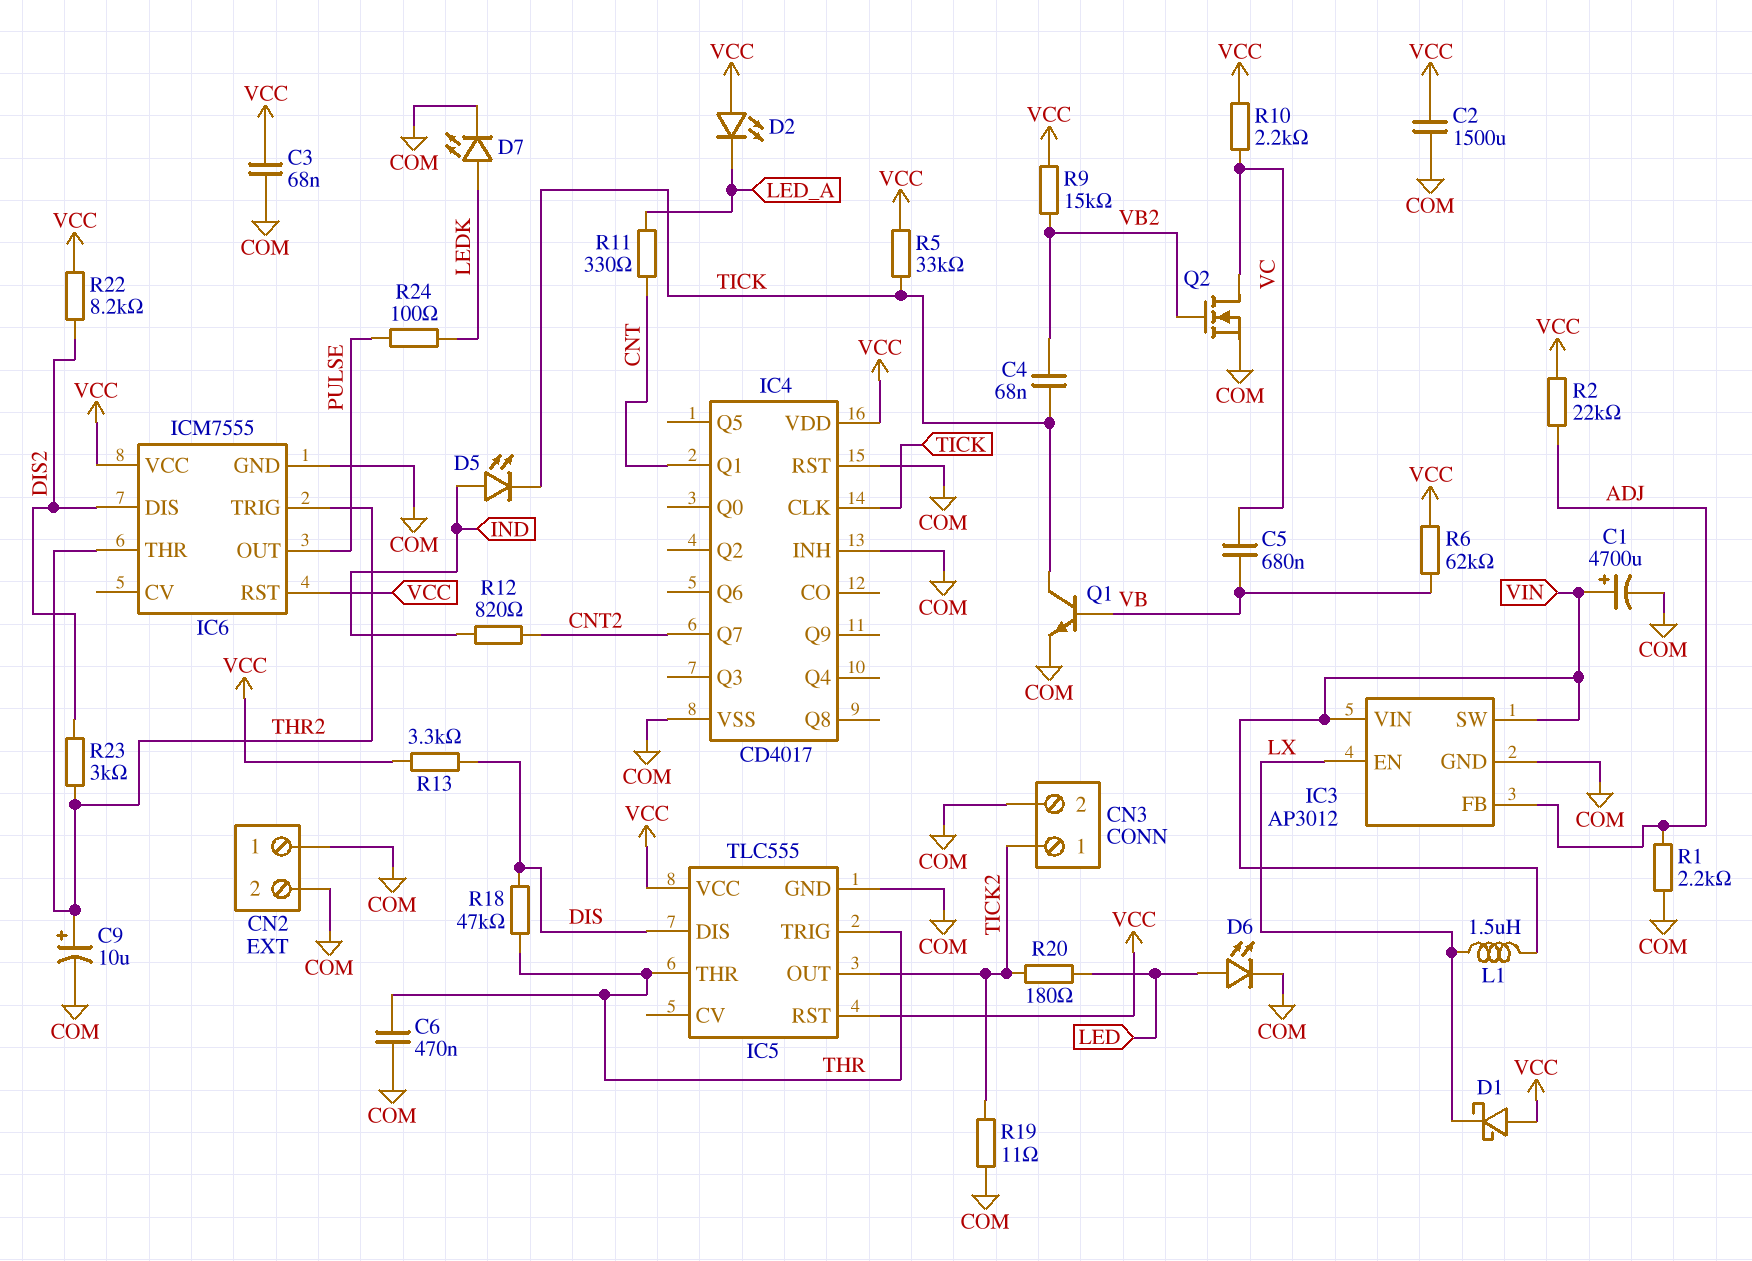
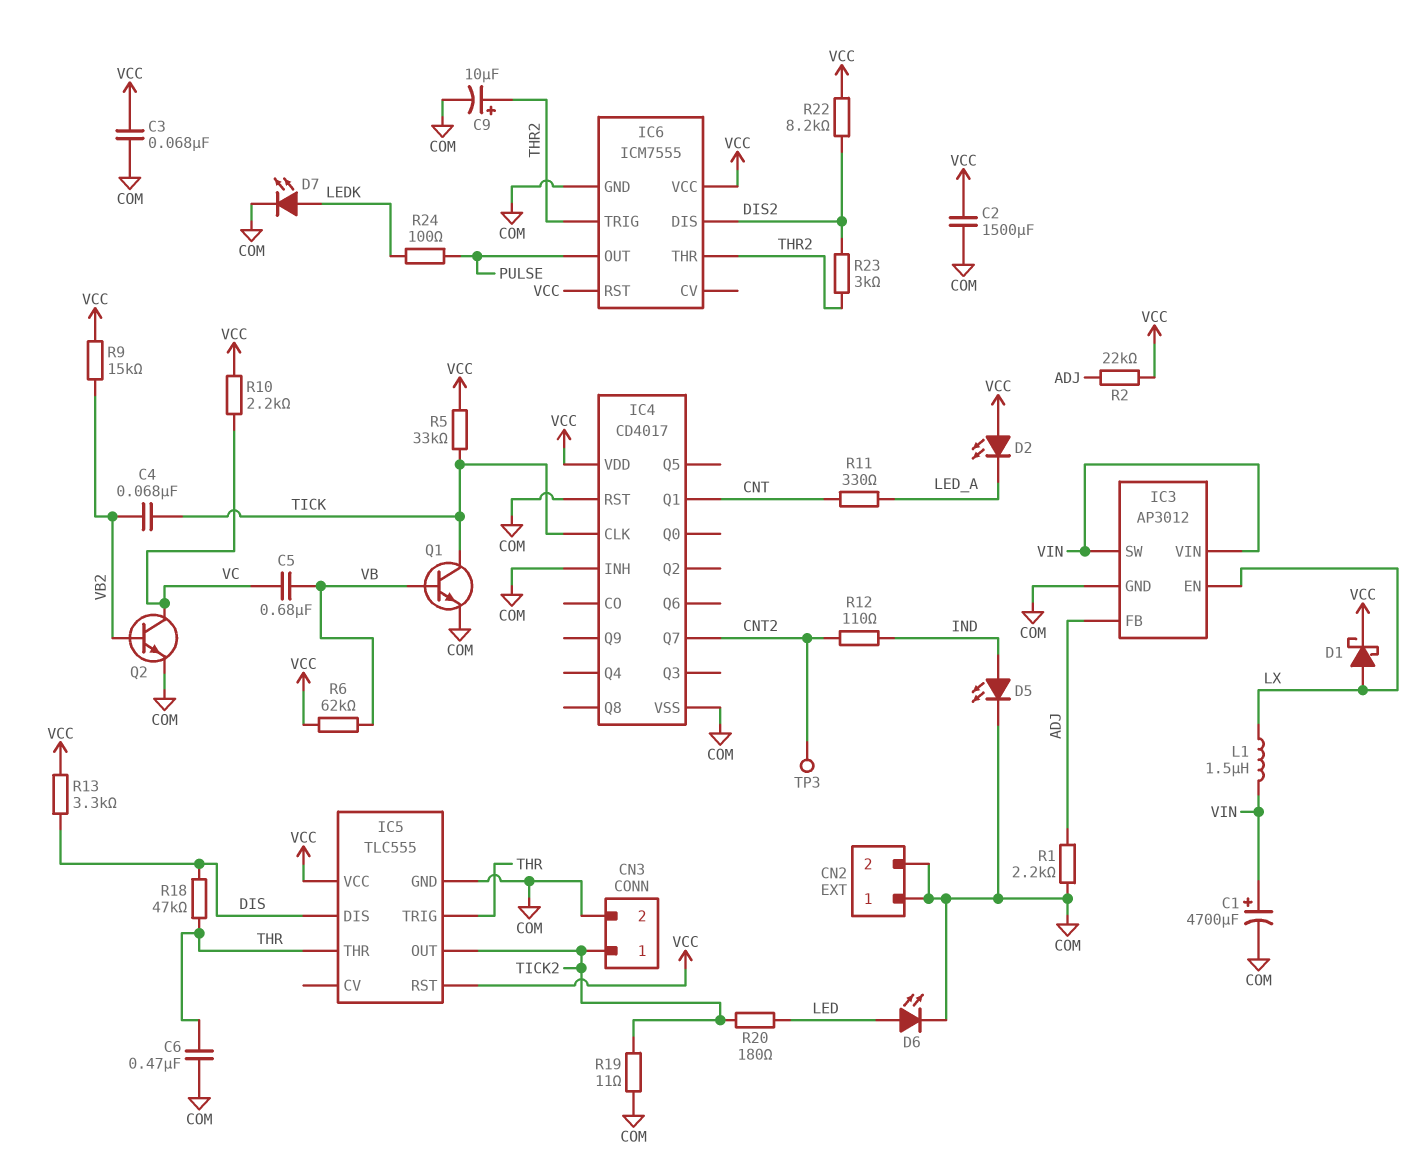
D1: schottky (A VCC, K LX) -> schottky (A LX, K VCC)
D5: LED (A IND, K TICK) -> LED (A IND, K COM)
Q2: NMOS (G VB2, D VC, S COM) -> NPN (B VB2, C VC, E COM)
R12: 820 (CNT2, IND) -> 110 (CNT2, IND)
TP3: none -> test point (CNT2)

